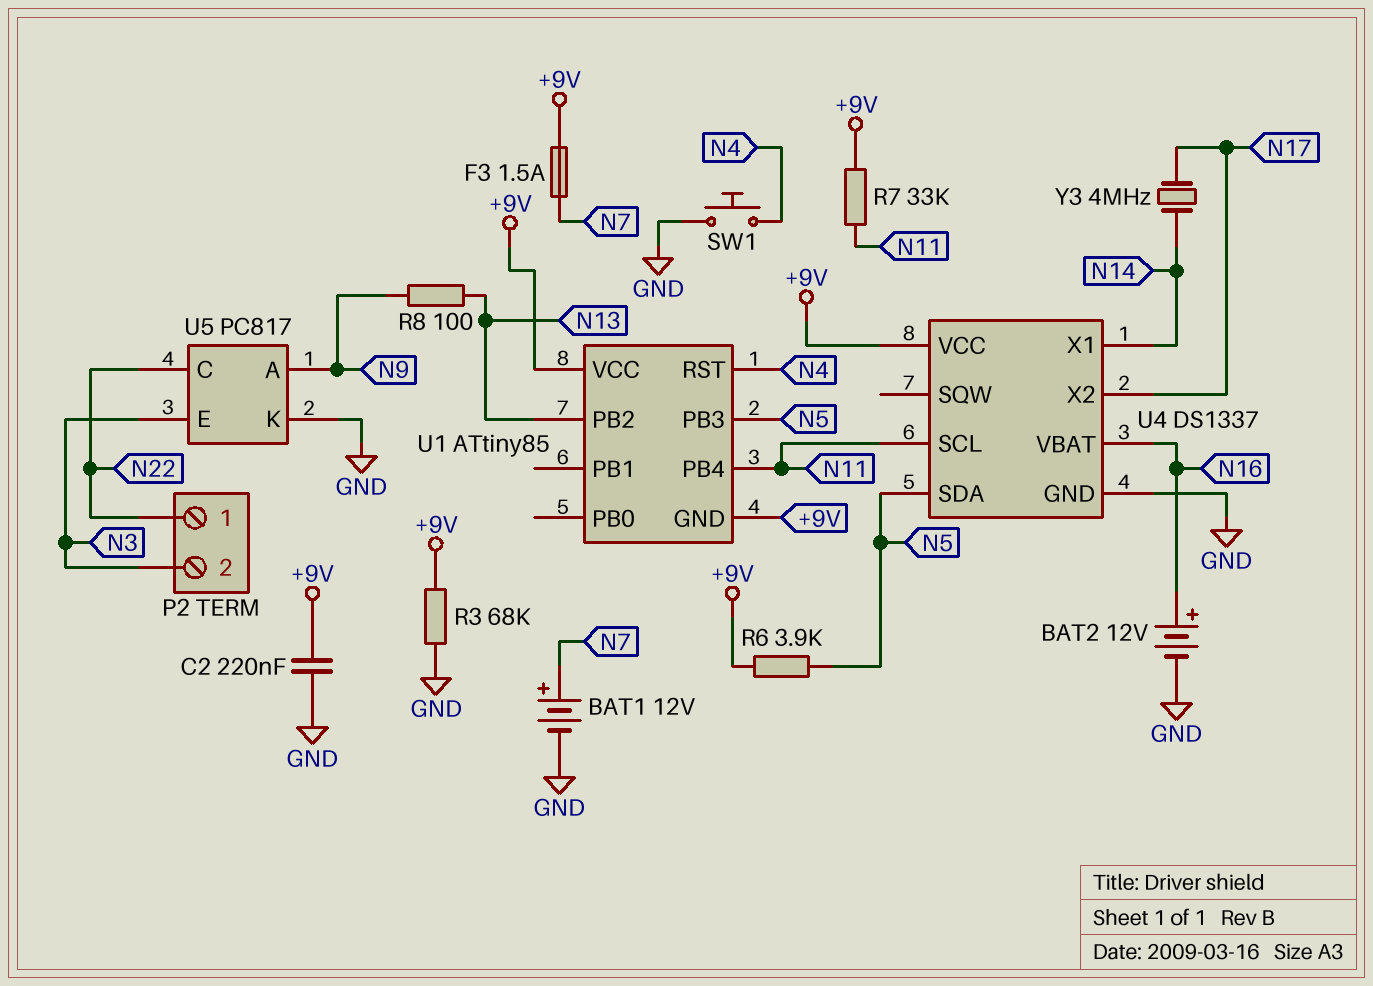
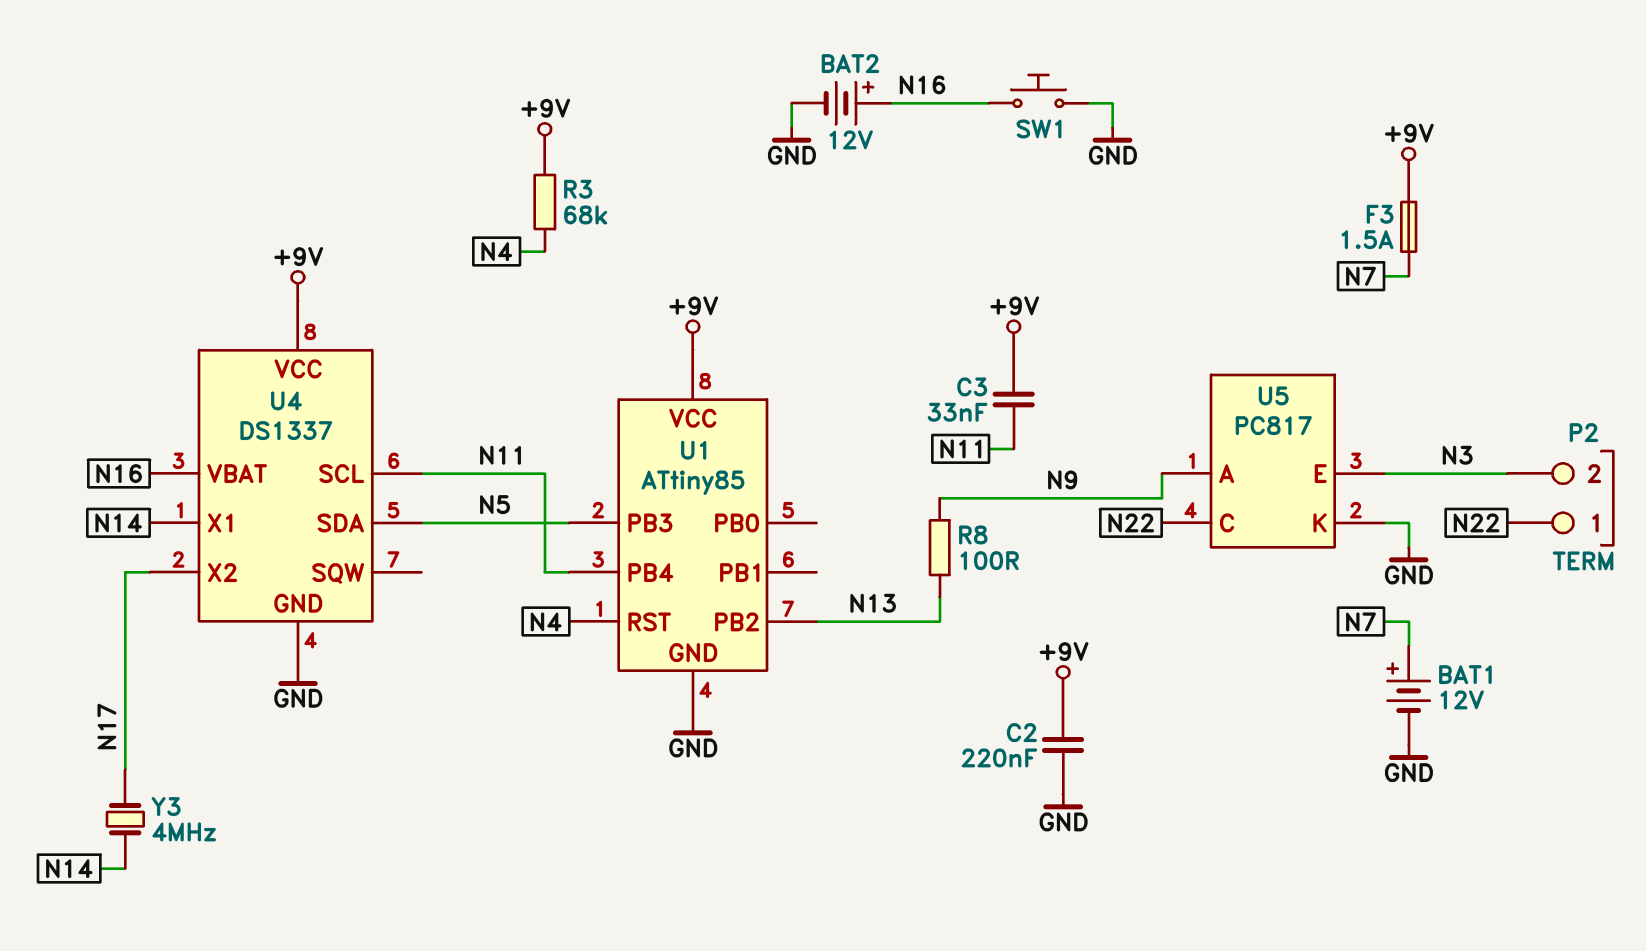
C3: none -> 33nF (+9V, N11)
R3: 68k (+9V, GND) -> 68k (+9V, N4)
R6: 3.9k (+9V, N5) -> none
R7: 33k (+9V, N11) -> none
SW1: button (GND, N4) -> button (GND, N16)
U1 pin GND: +9V -> GND

